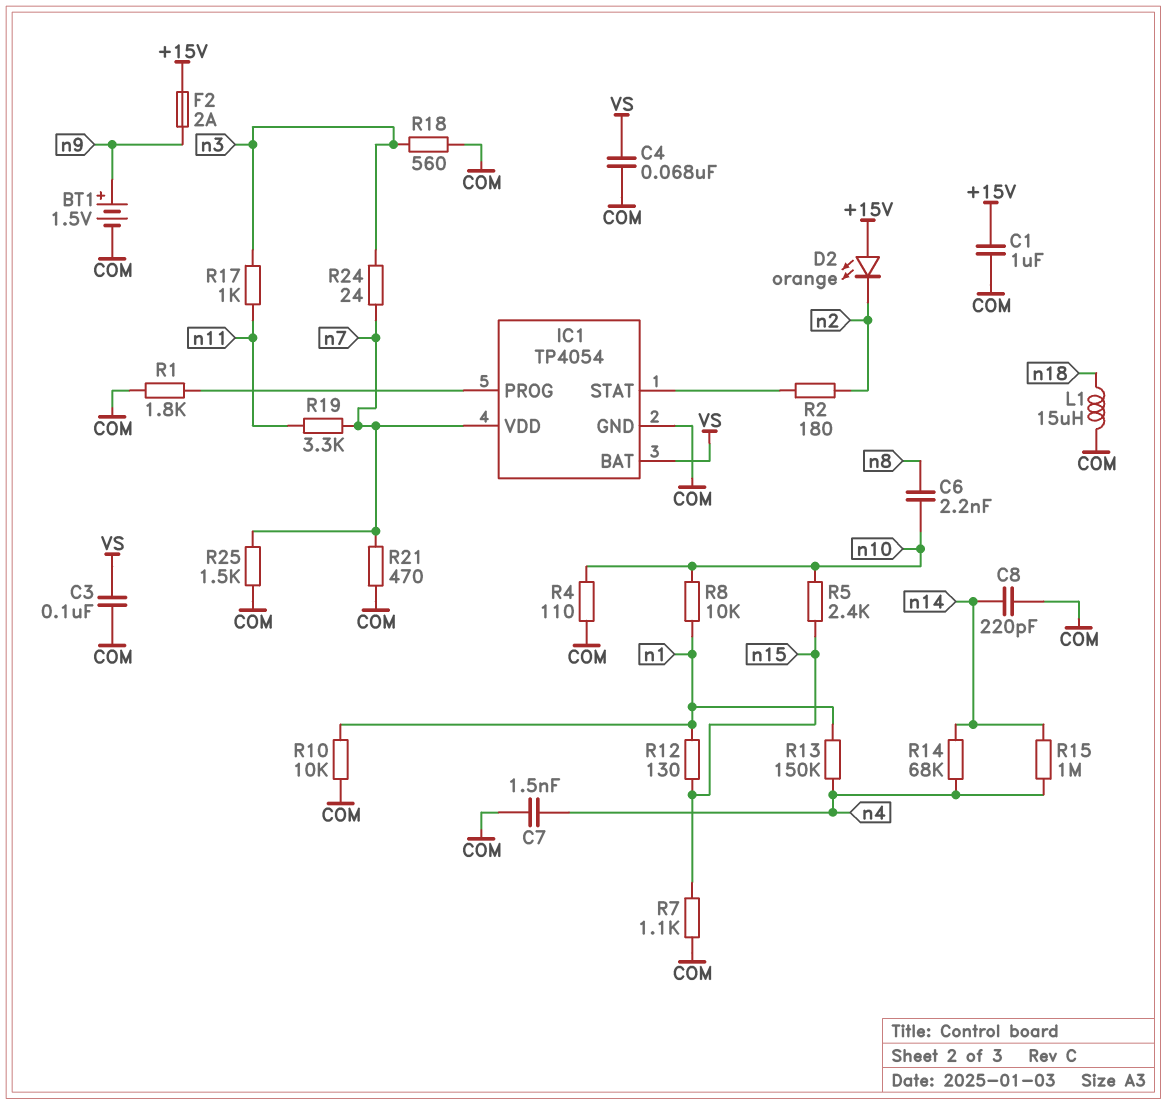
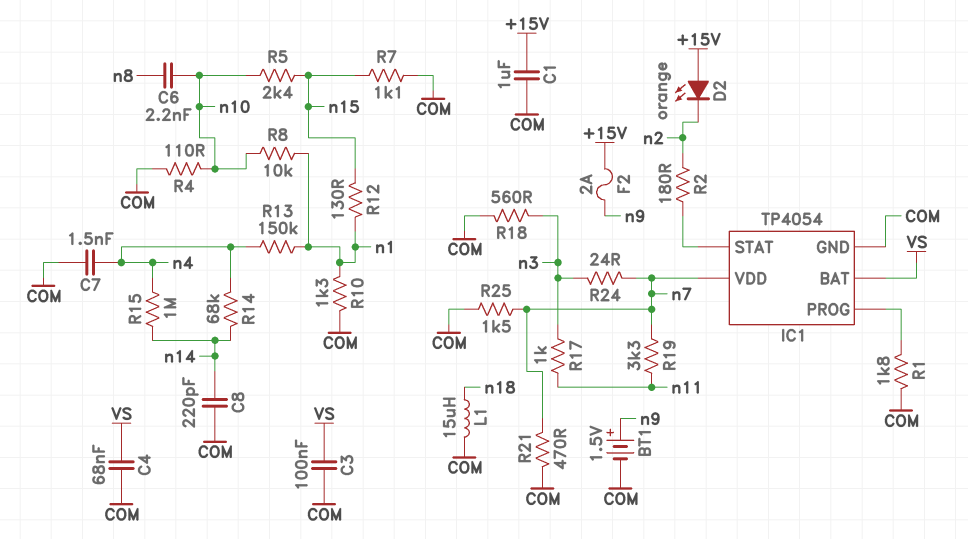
R10: 10k (COM, n1) -> 1.3k (COM, n1)

